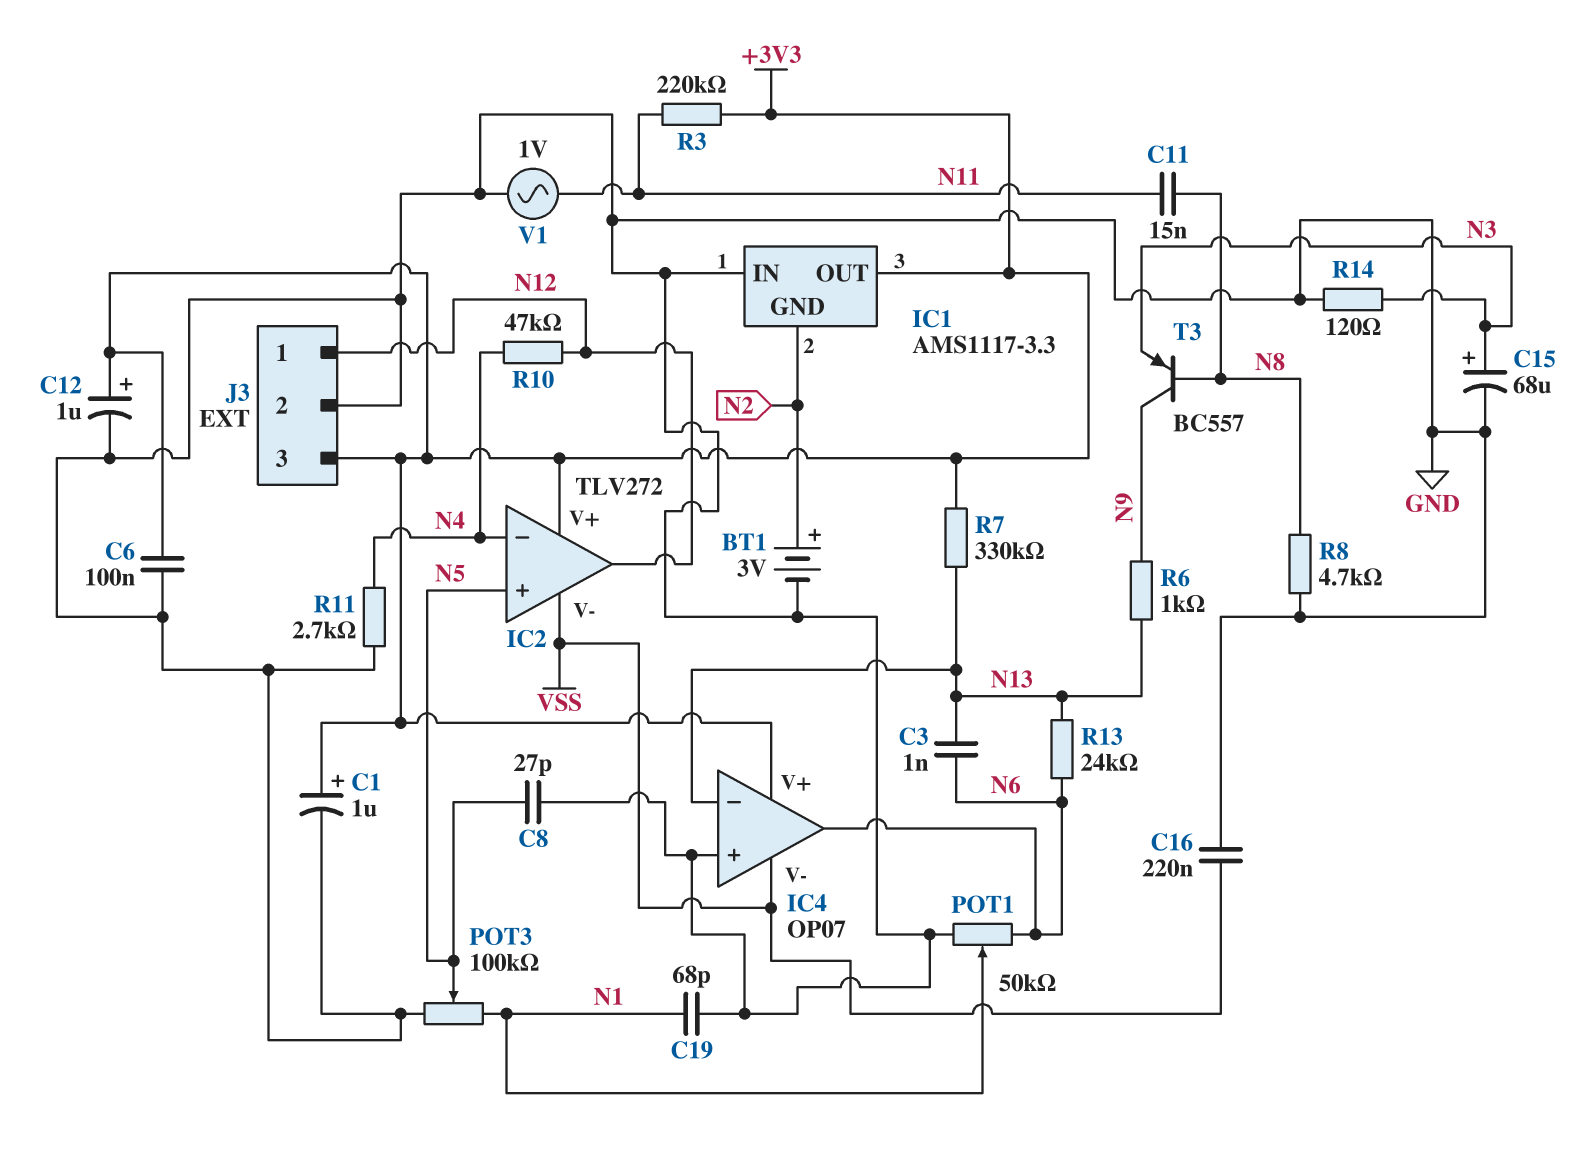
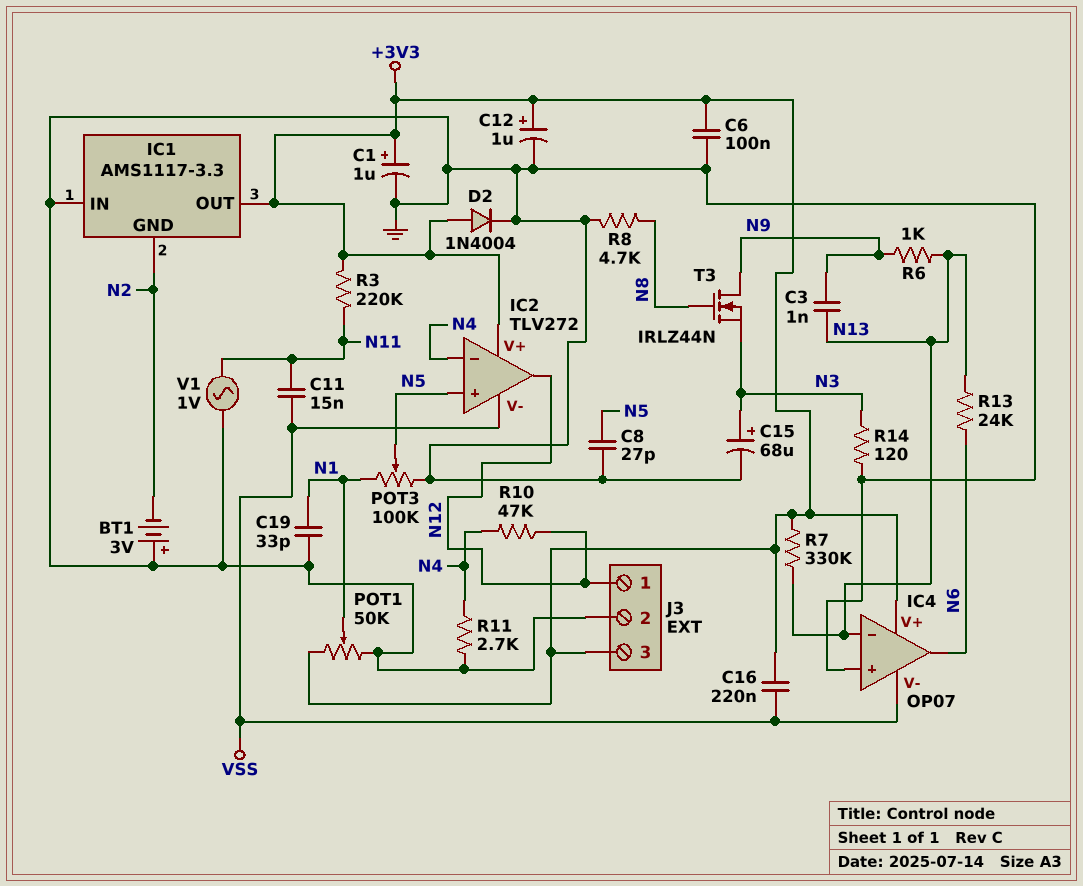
BT1: 3V (plus N2, minus GND) -> 3V (plus GND, minus N2)
C3: 1nF (N6, N13) -> 1nF (N9, N13)
C11: 15nF (N8, N11) -> 15nF (N11, VSS)
C16: 220nF (GND, VSS) -> 220nF (+3V3, VSS)
C19: 68pF (GND, N1) -> 33pF (GND, N1)
D2: none -> diode 1N4004 (A +3V3, K GND)
POT1: 50k (GND, N6, wiper N1) -> 50k (+3V3, GND, wiper N1)
T3: PNP BC557 (B N8, C N9, E N3) -> NMOS IRLZ44N (G N8, D N9, S N3)

